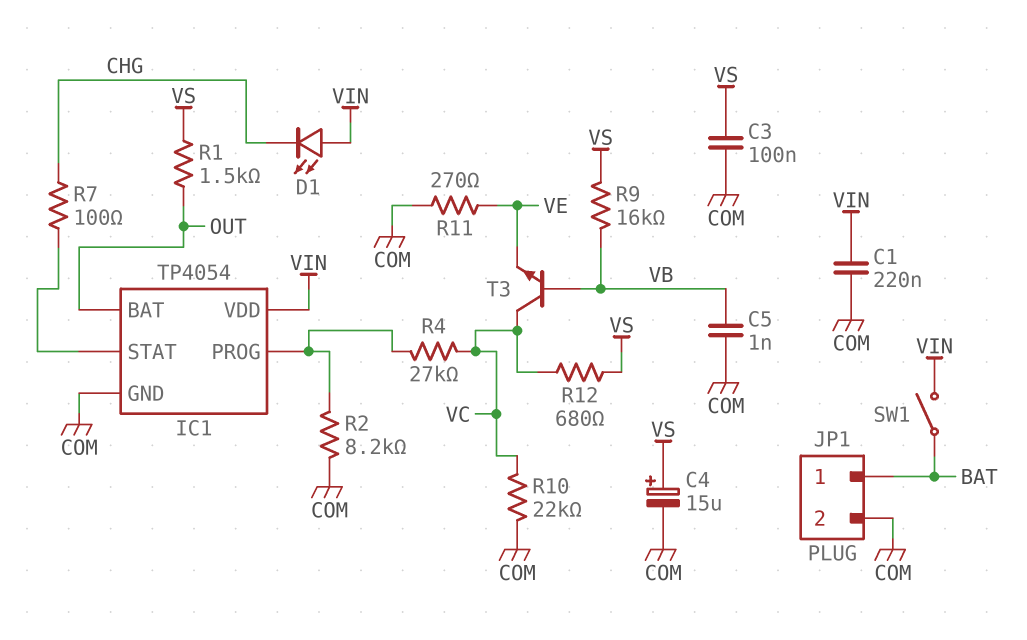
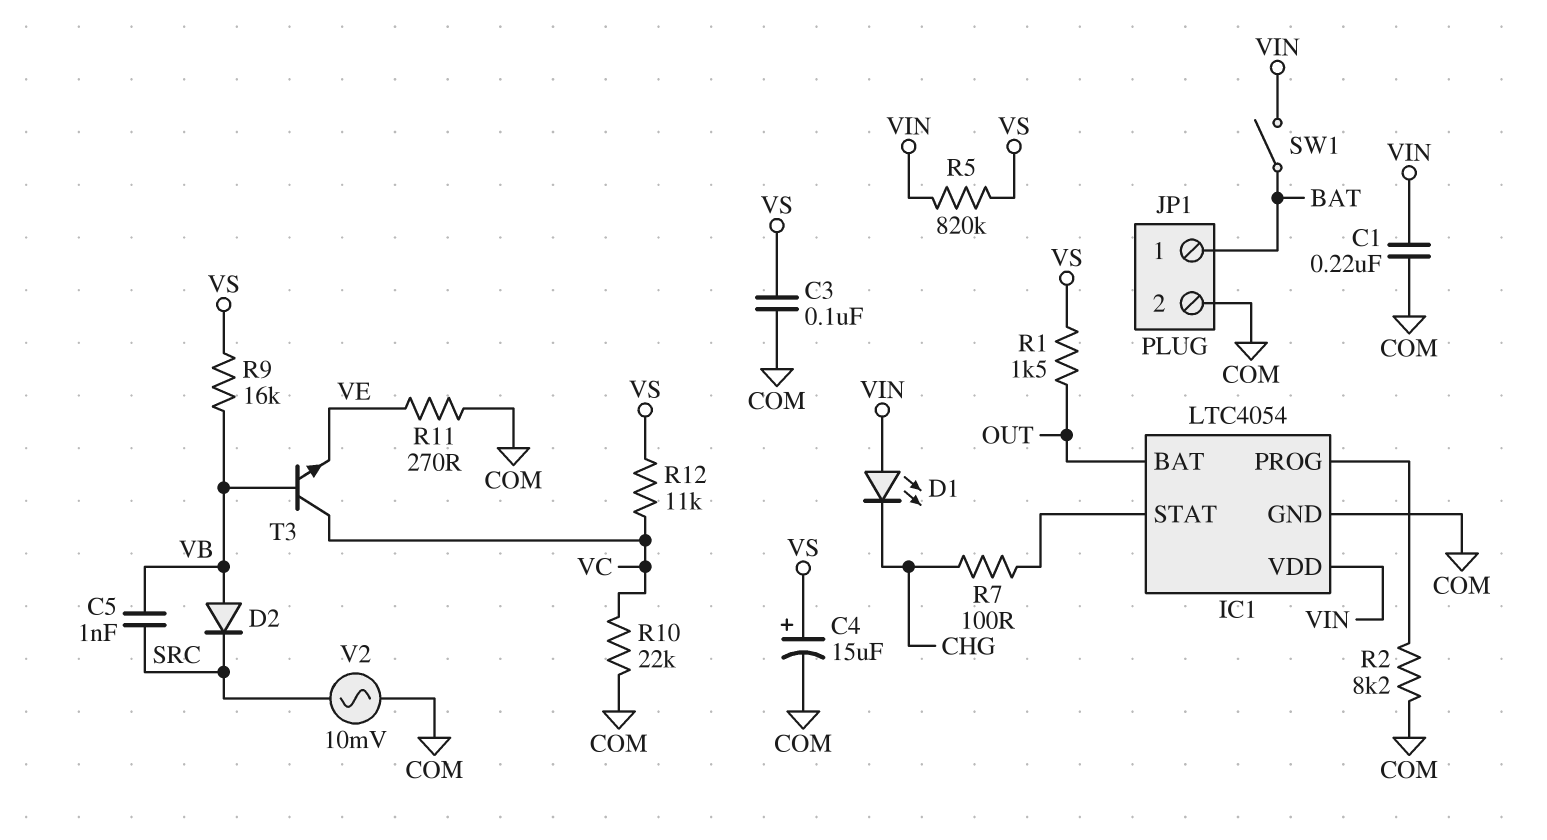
C5: 1nF (COM, VB) -> 1nF (SRC, VB)
D2: none -> diode (A VB, K SRC)
IC1: TP4054 -> LTC4054
R4: 27k (IC1/PROG, VC) -> none
R5: none -> 820k (VIN, VS)
R12: 680 (VC, VS) -> 11k (VC, VS)
V2: none -> AC 10mV (COM, SRC)

